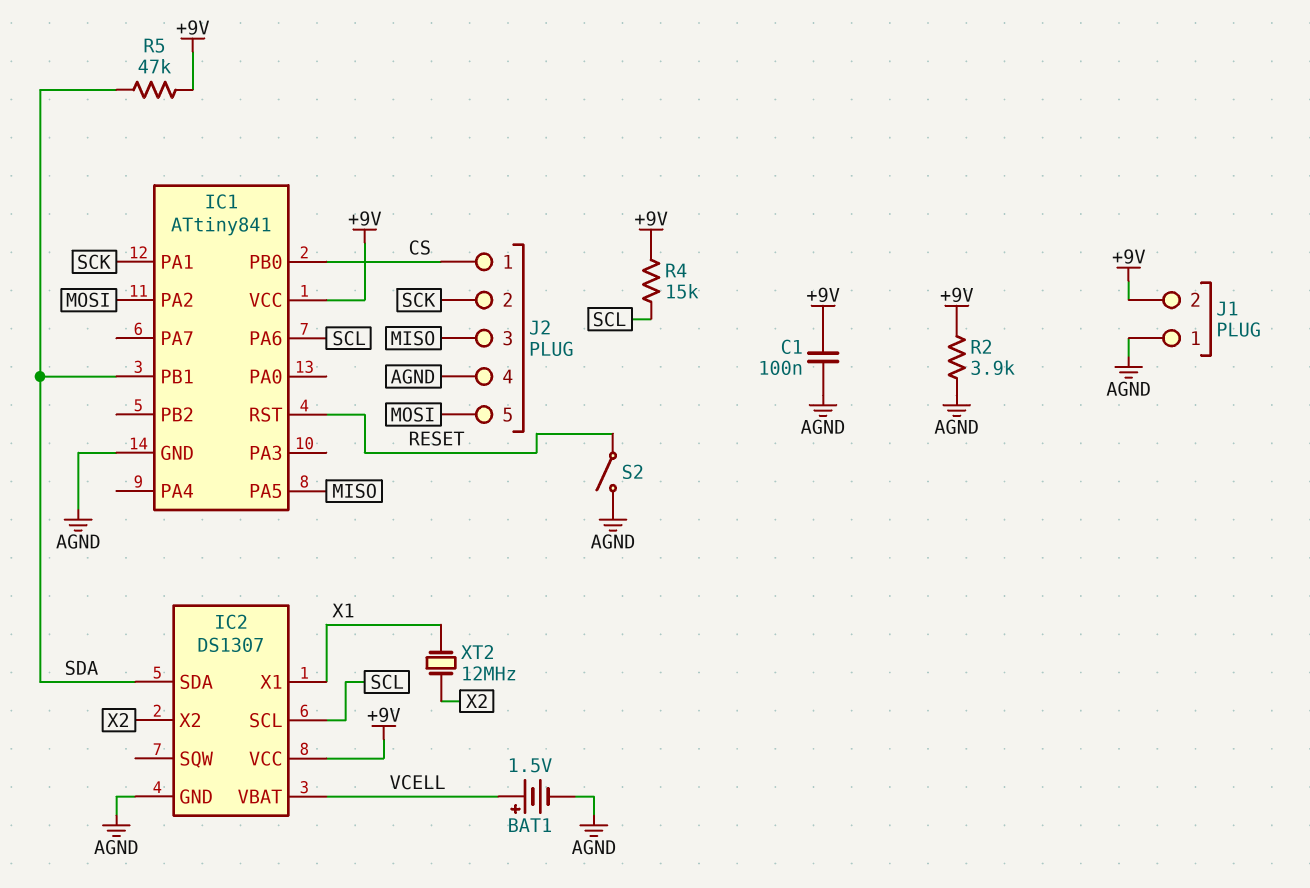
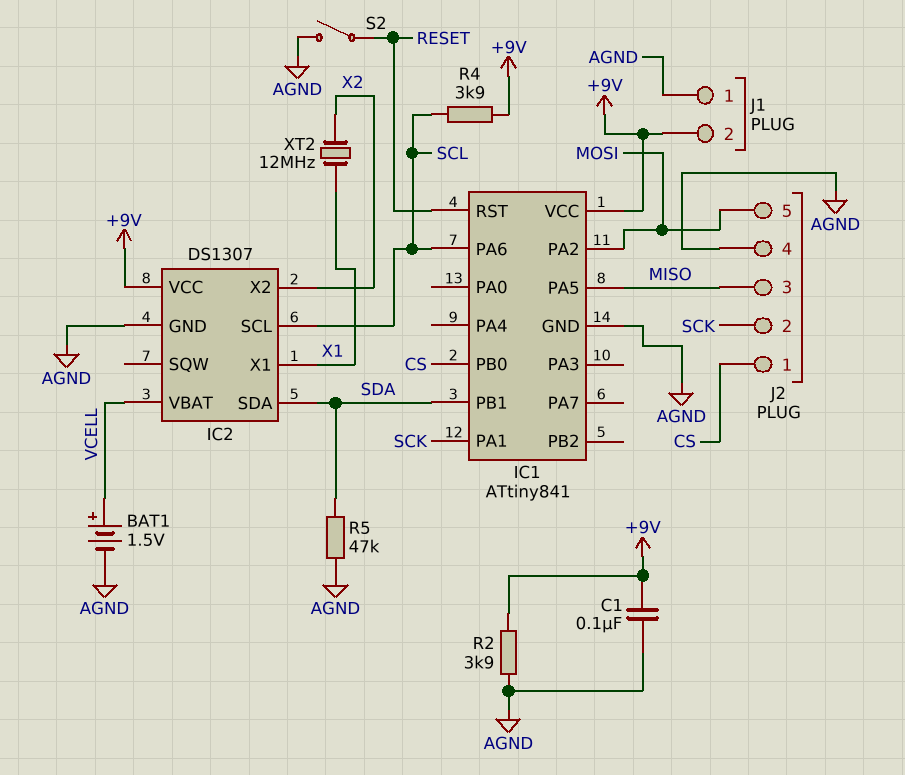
R4: 15k (+9V, SCL) -> 3.9k (+9V, SCL)
R5: 47k (+9V, SDA) -> 47k (AGND, SDA)

